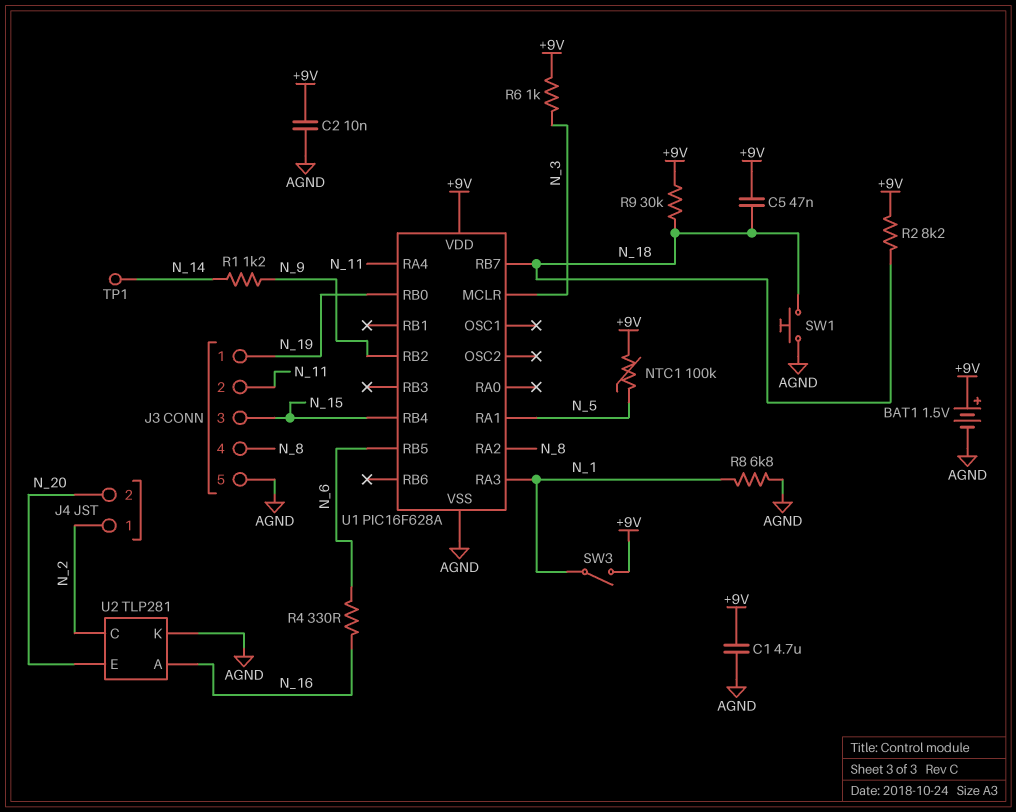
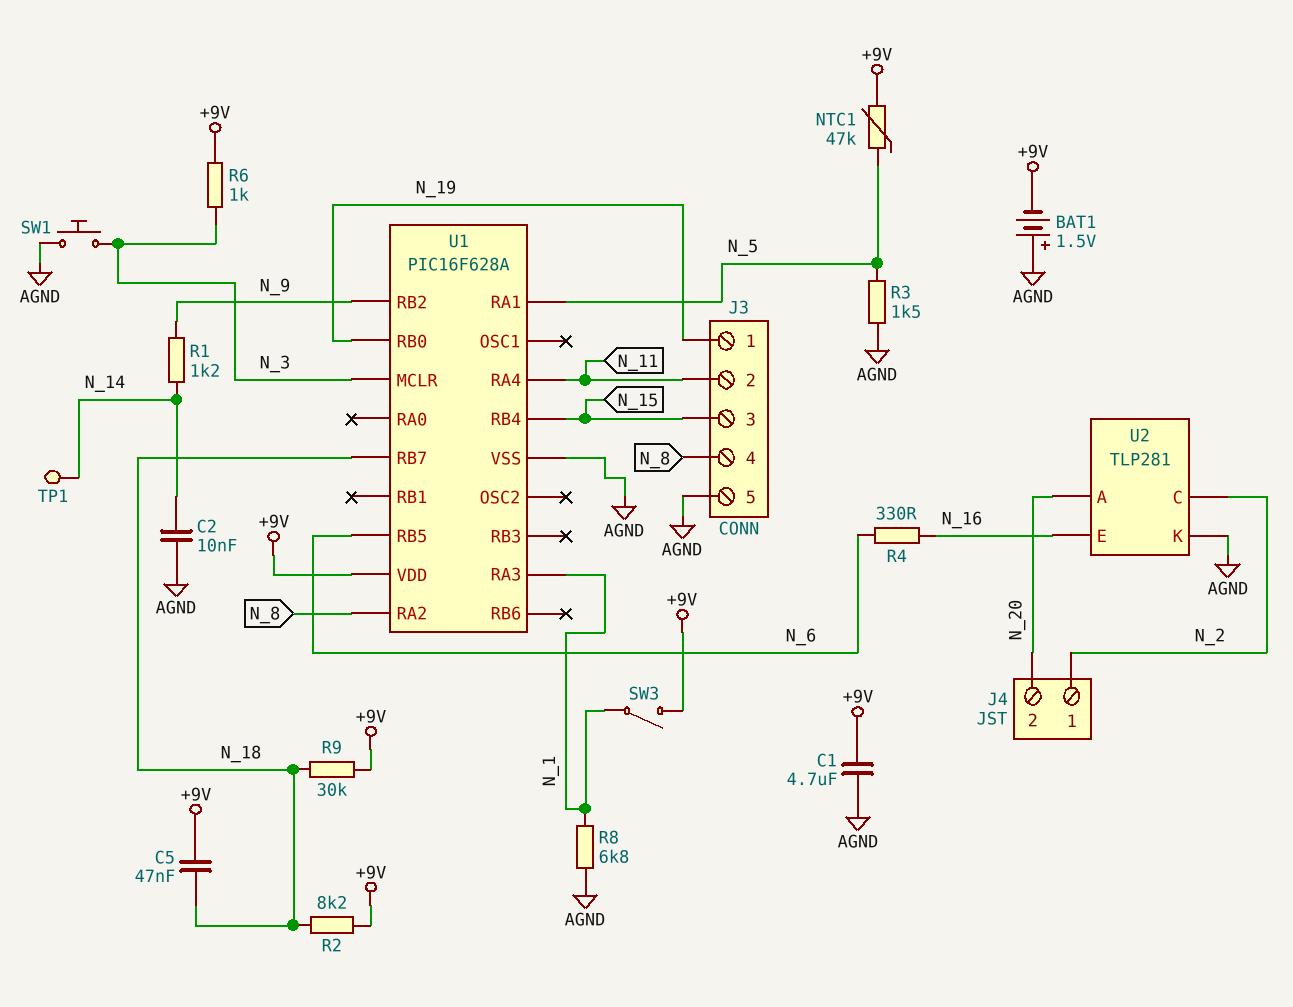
BAT1: 1.5V (plus +9V, minus AGND) -> 1.5V (plus AGND, minus +9V)
C2: 10nF (+9V, AGND) -> 10nF (AGND, N_14)
NTC1: 100k (+9V, N_5) -> 47k (+9V, N_5)
R3: none -> 1.5k (AGND, N_5)
SW1: button (AGND, N_18) -> button (AGND, N_3)
U2 pin A: N_16 -> N_20
U2 pin E: N_20 -> N_16

